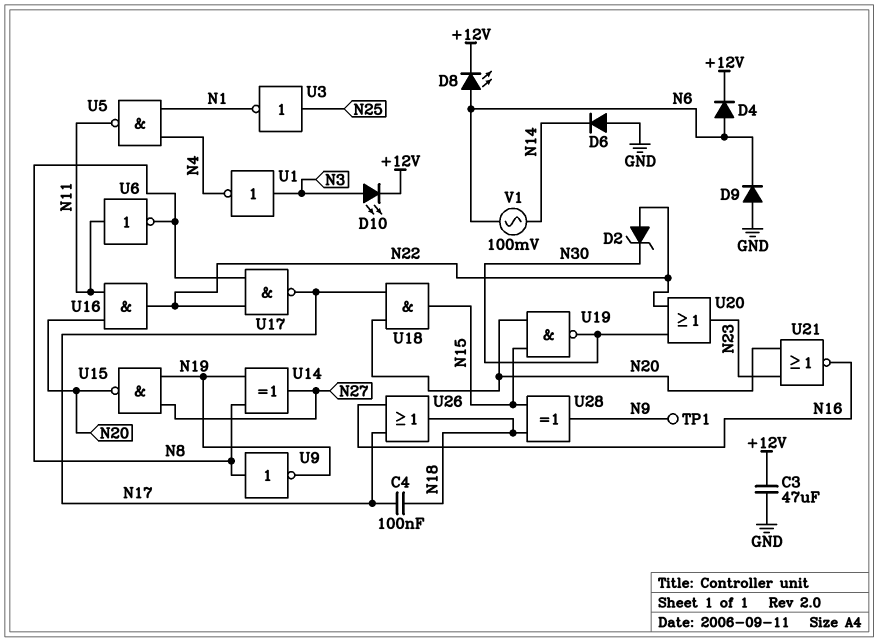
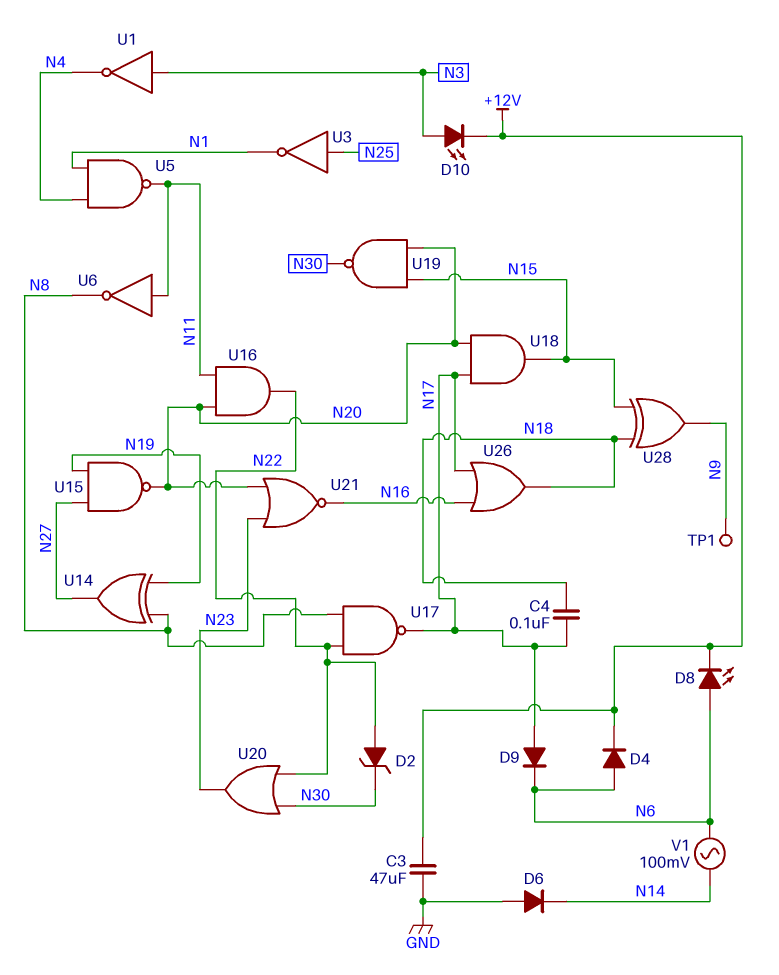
D9: diode (A GND, K N6) -> diode (A N17, K N6)
U9: NOT (in N8, out N19) -> none

